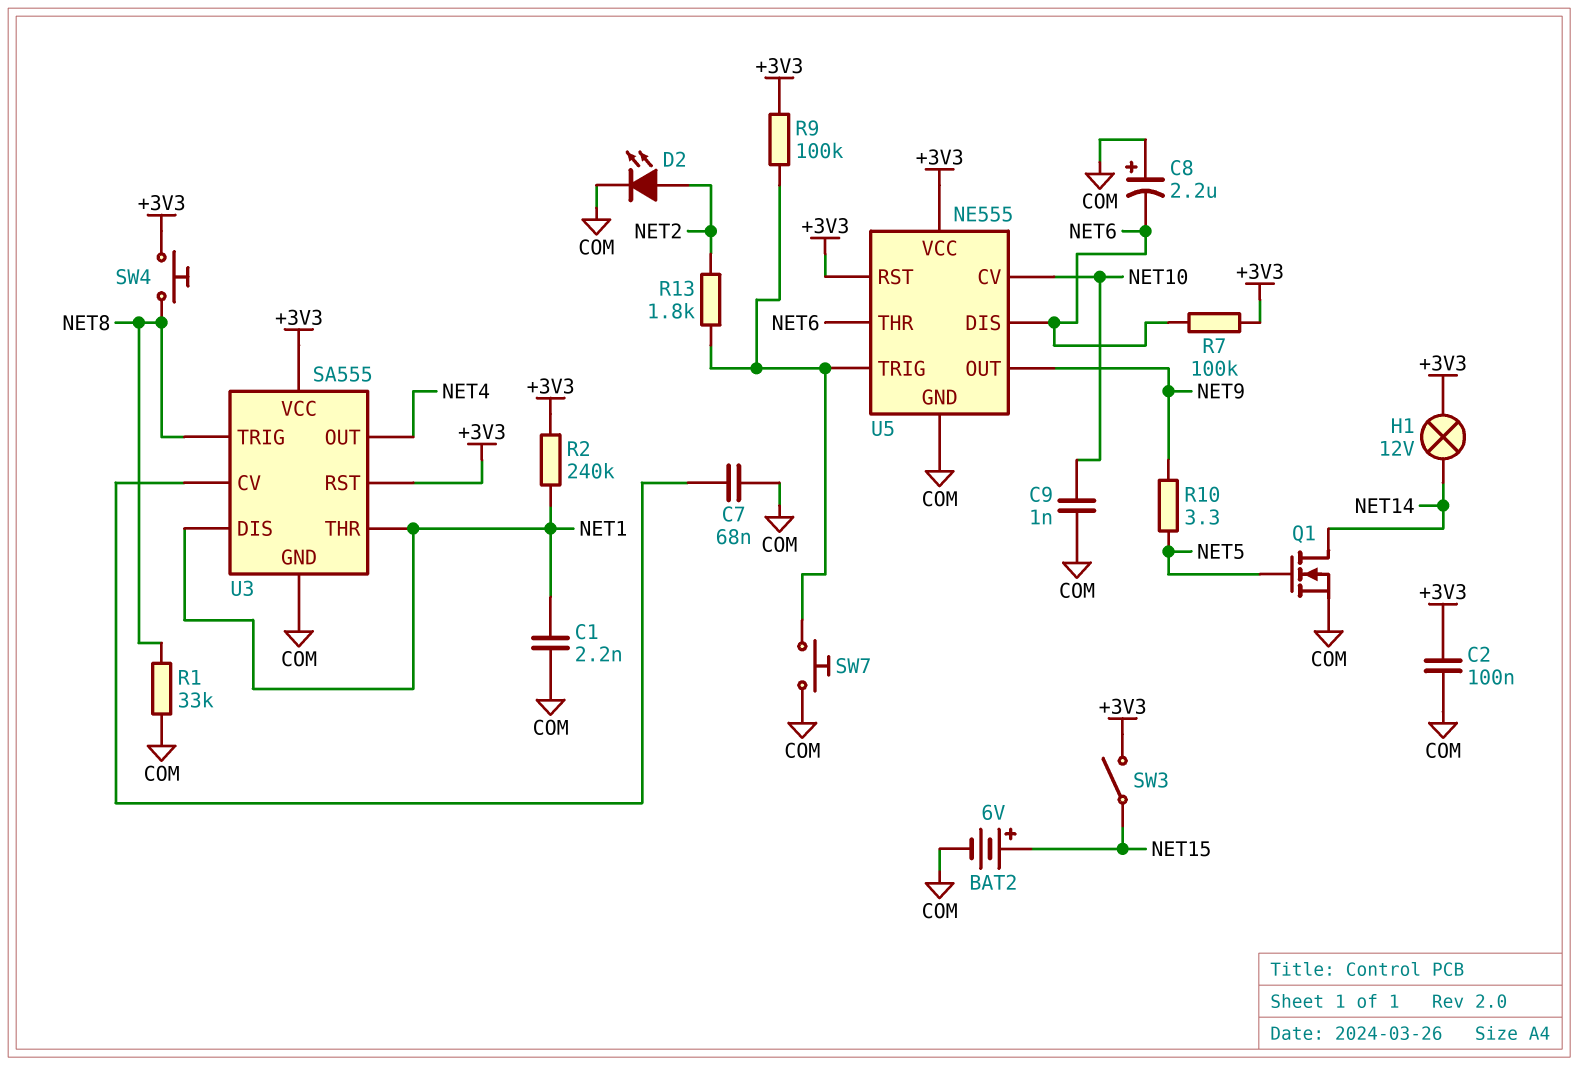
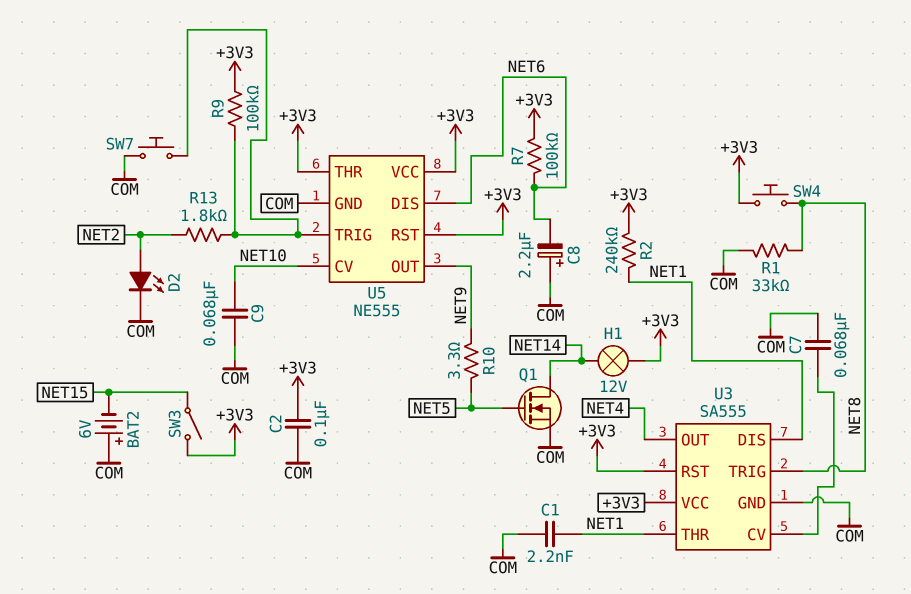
BAT2: 6V (plus NET15, minus COM) -> 6V (plus COM, minus NET15)
C9: 1nF (COM, NET10) -> 68nF (COM, NET10)
U5 pin THR: NET6 -> +3V3

